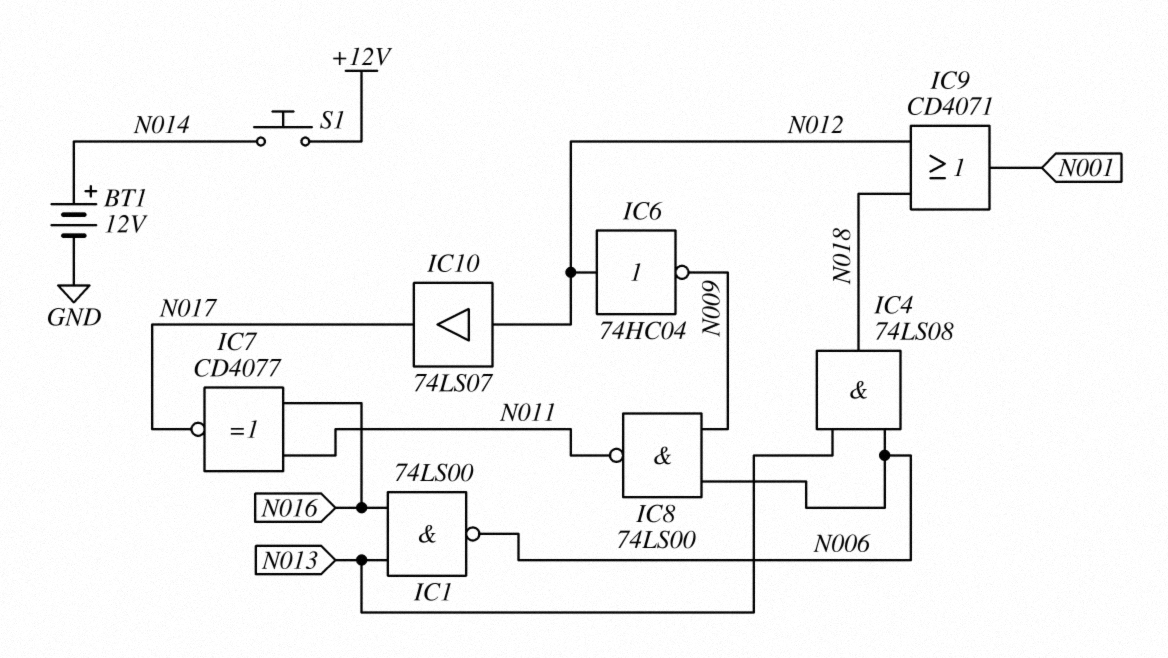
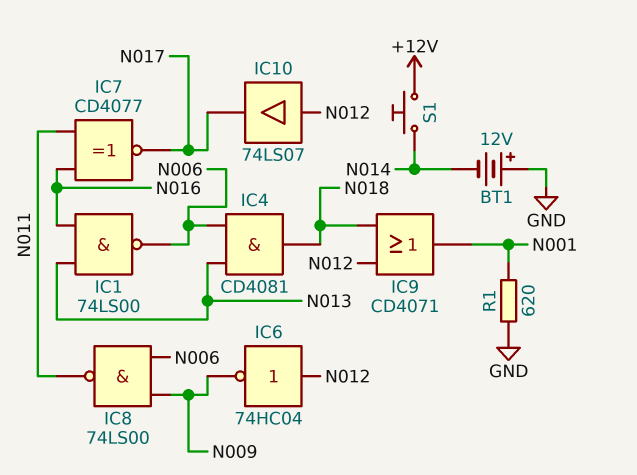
BT1: 12V (plus N014, minus GND) -> 12V (plus GND, minus N014)
IC4: AND 74LS08 (in N006, in N013, out N018) -> AND CD4081 (in N006, in N013, out N018)
R1: none -> 620 (GND, N001)

